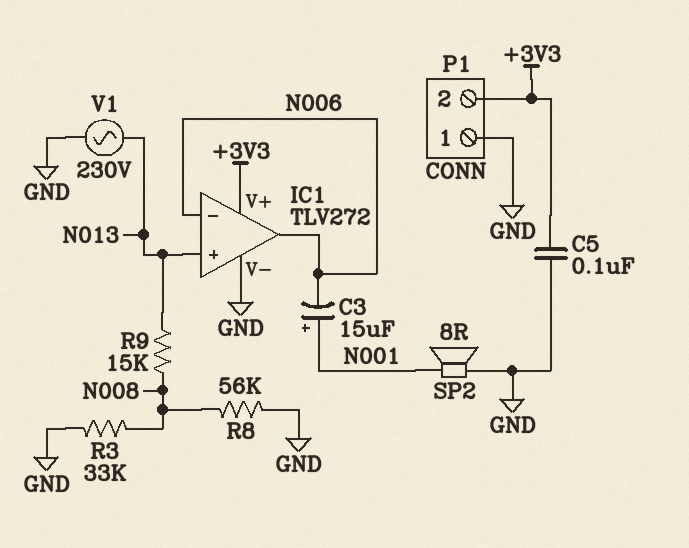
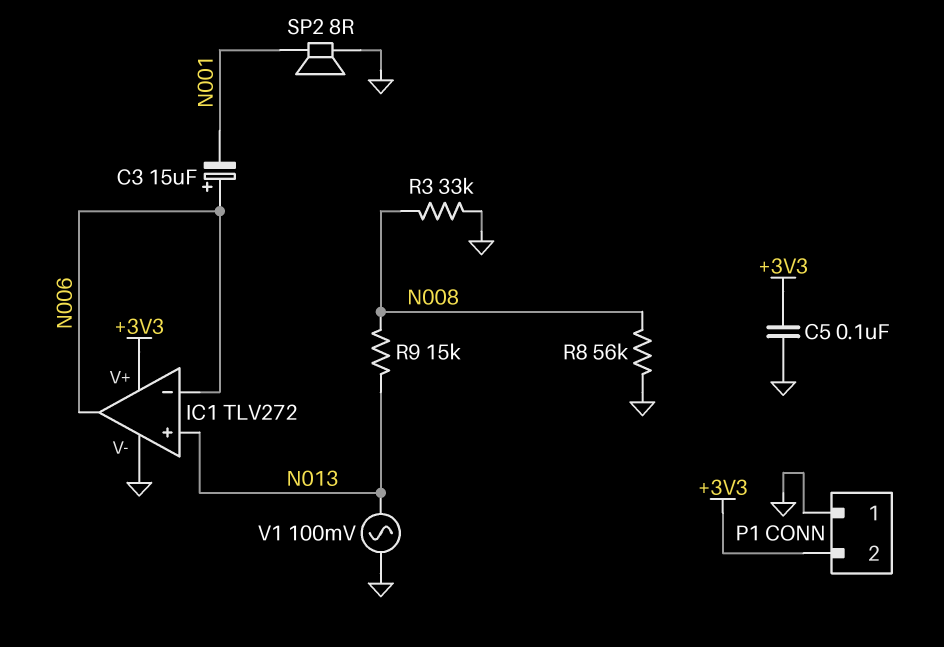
C3: 15uF (plus N001, minus N006) -> 15uF (plus N006, minus N001)
V1: AC 230V (GND, N013) -> AC 100mV (GND, N013)

